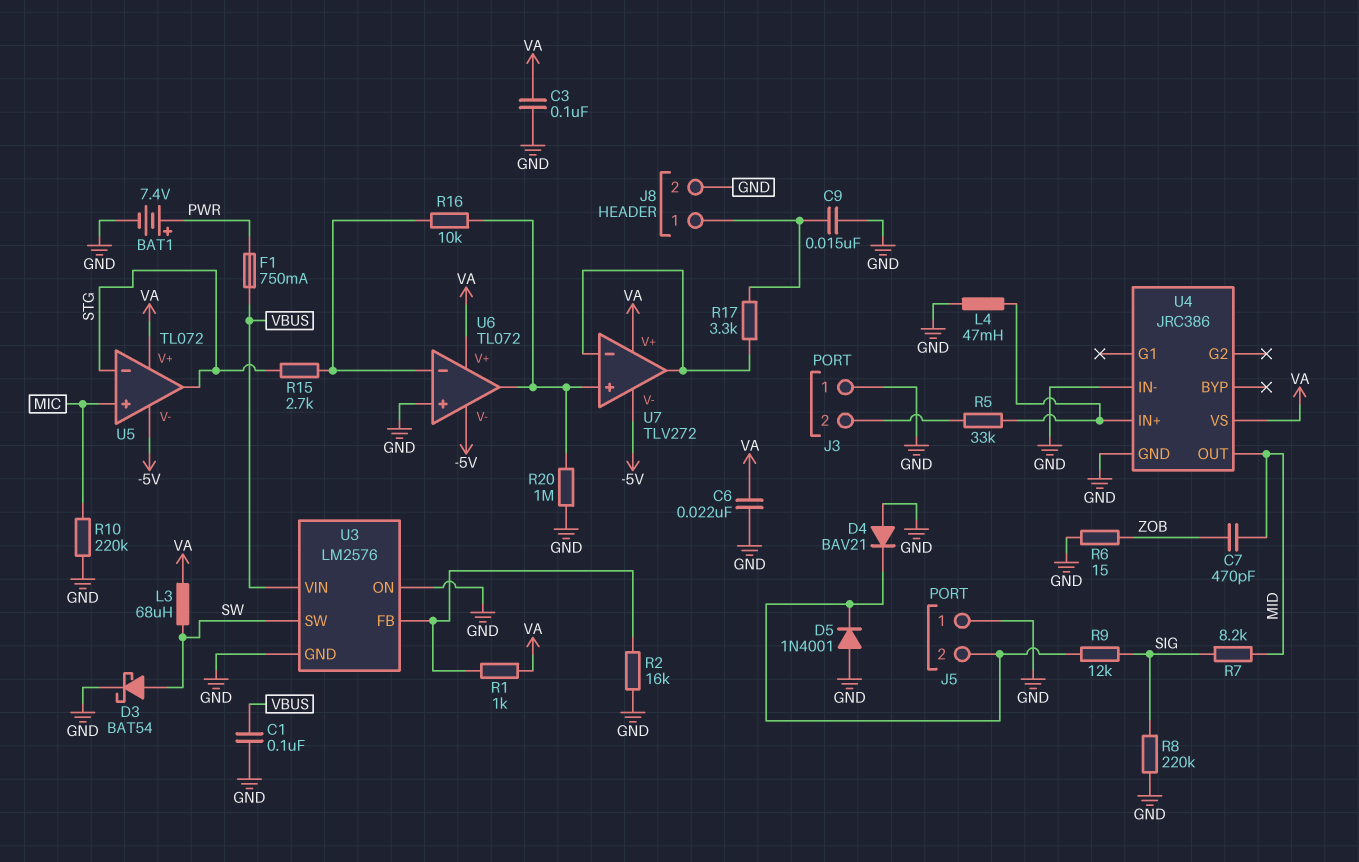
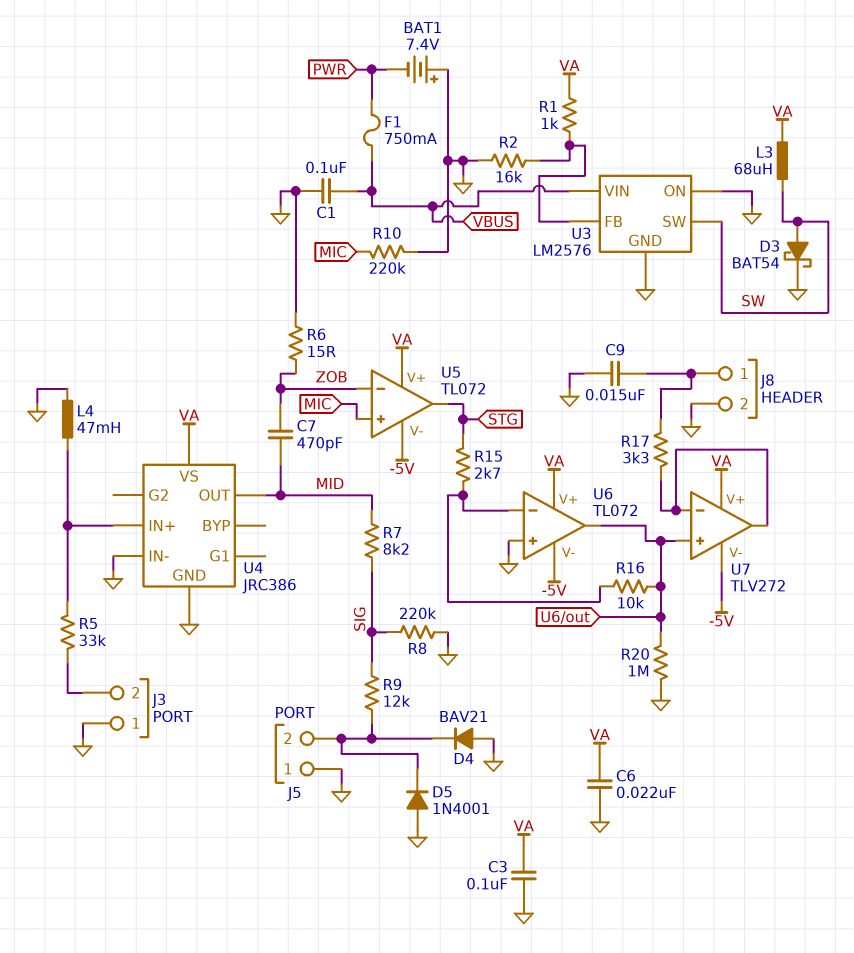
BAT1: 7.4V (plus PWR, minus GND) -> 7.4V (plus GND, minus PWR)
U5 pin in-: STG -> ZOB

